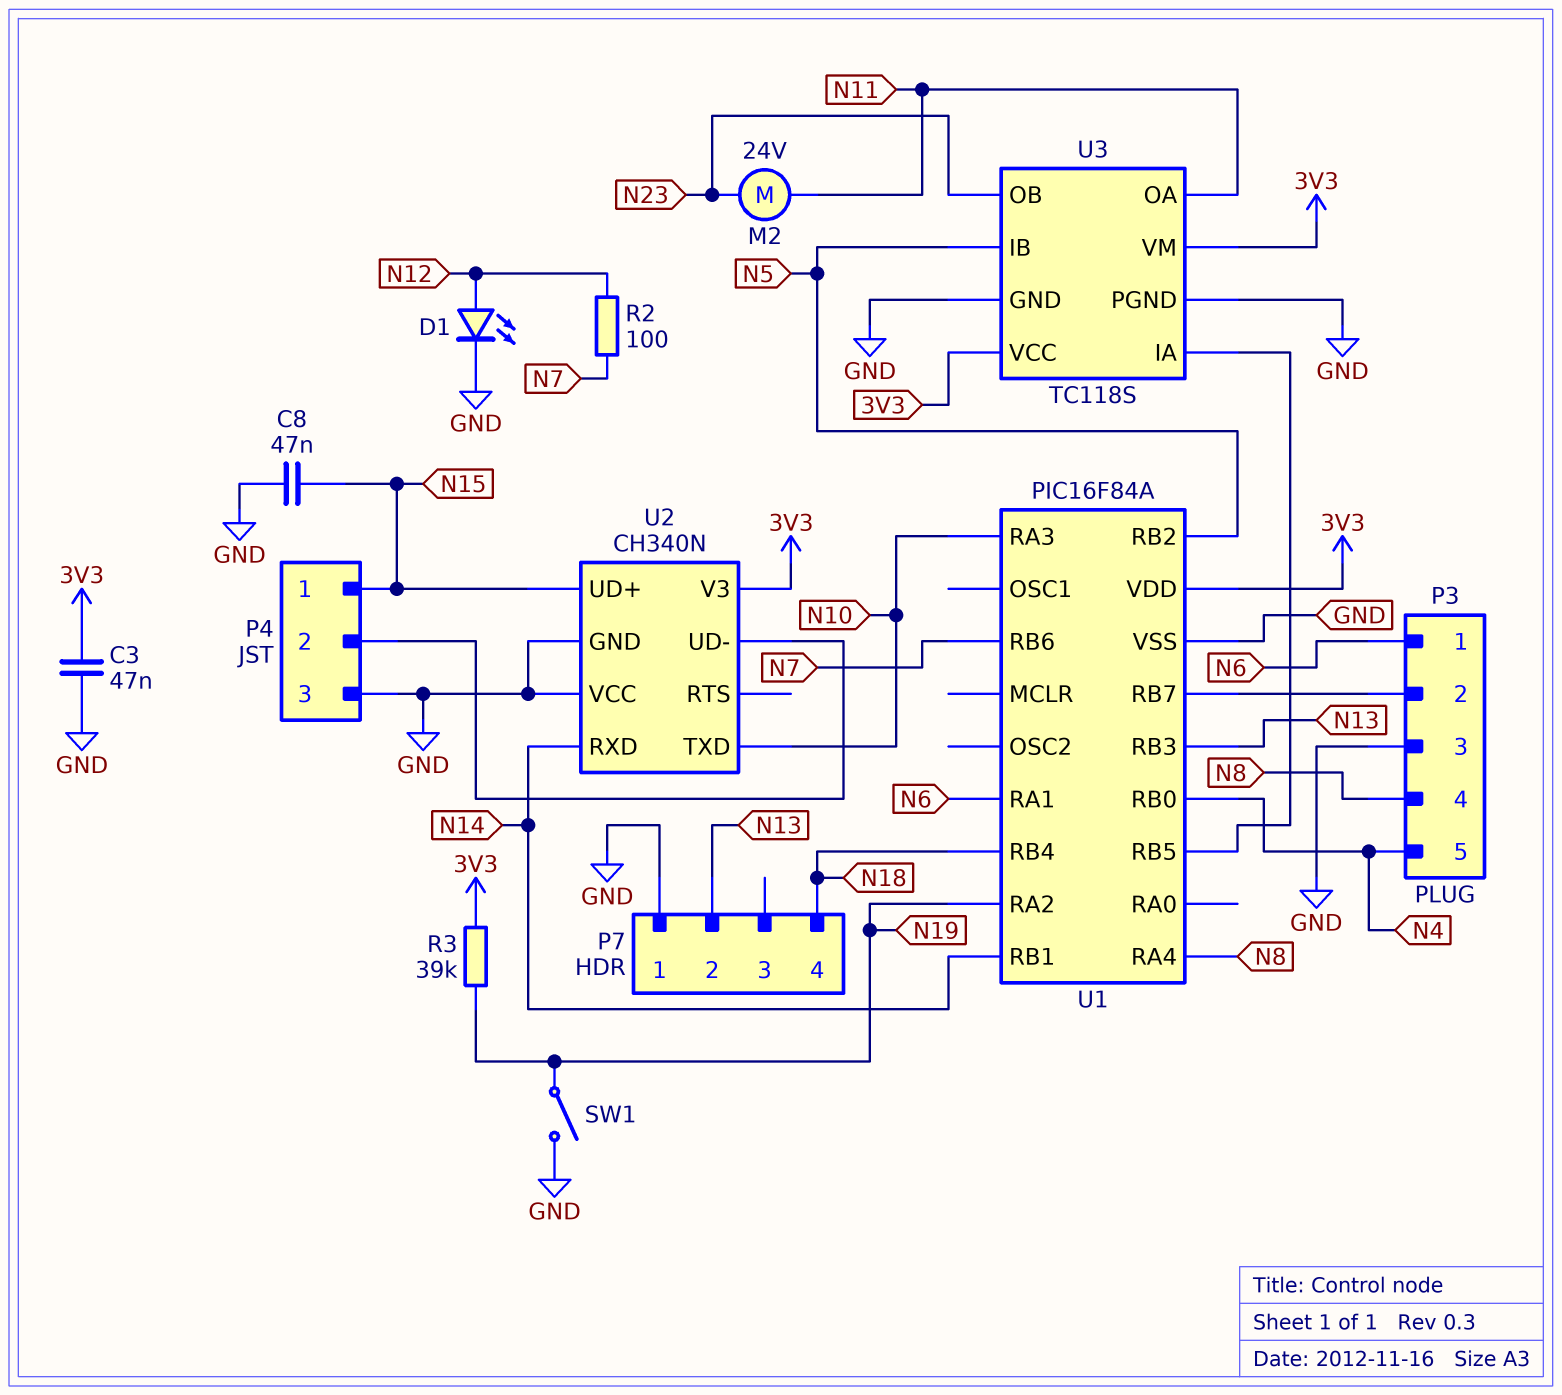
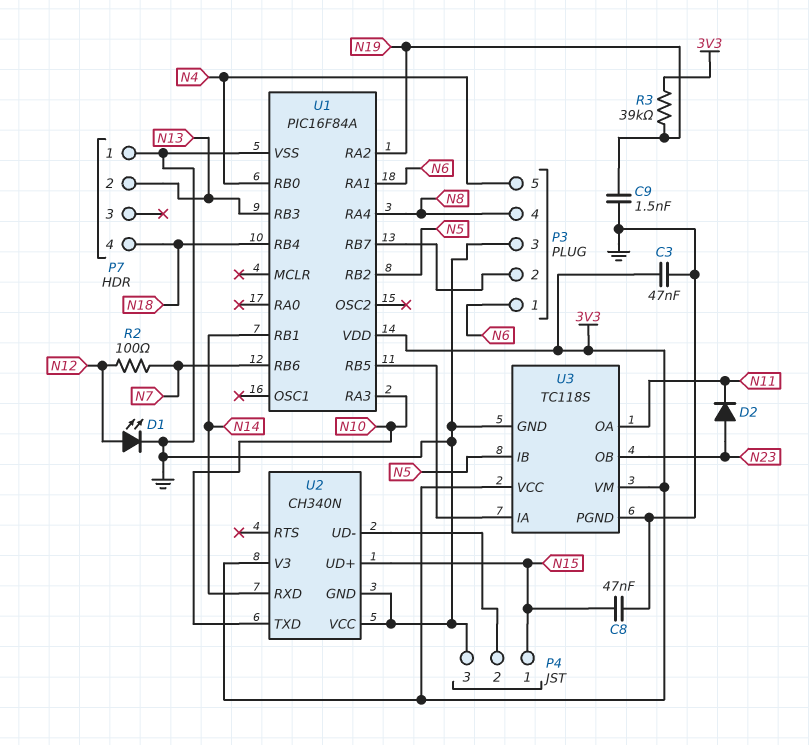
C9: none -> 1.5nF (GND, N19)
D2: none -> diode (A N23, K N11)
M2: motor 24V (N11, N23) -> none
SW1: switch (GND, N19) -> none

